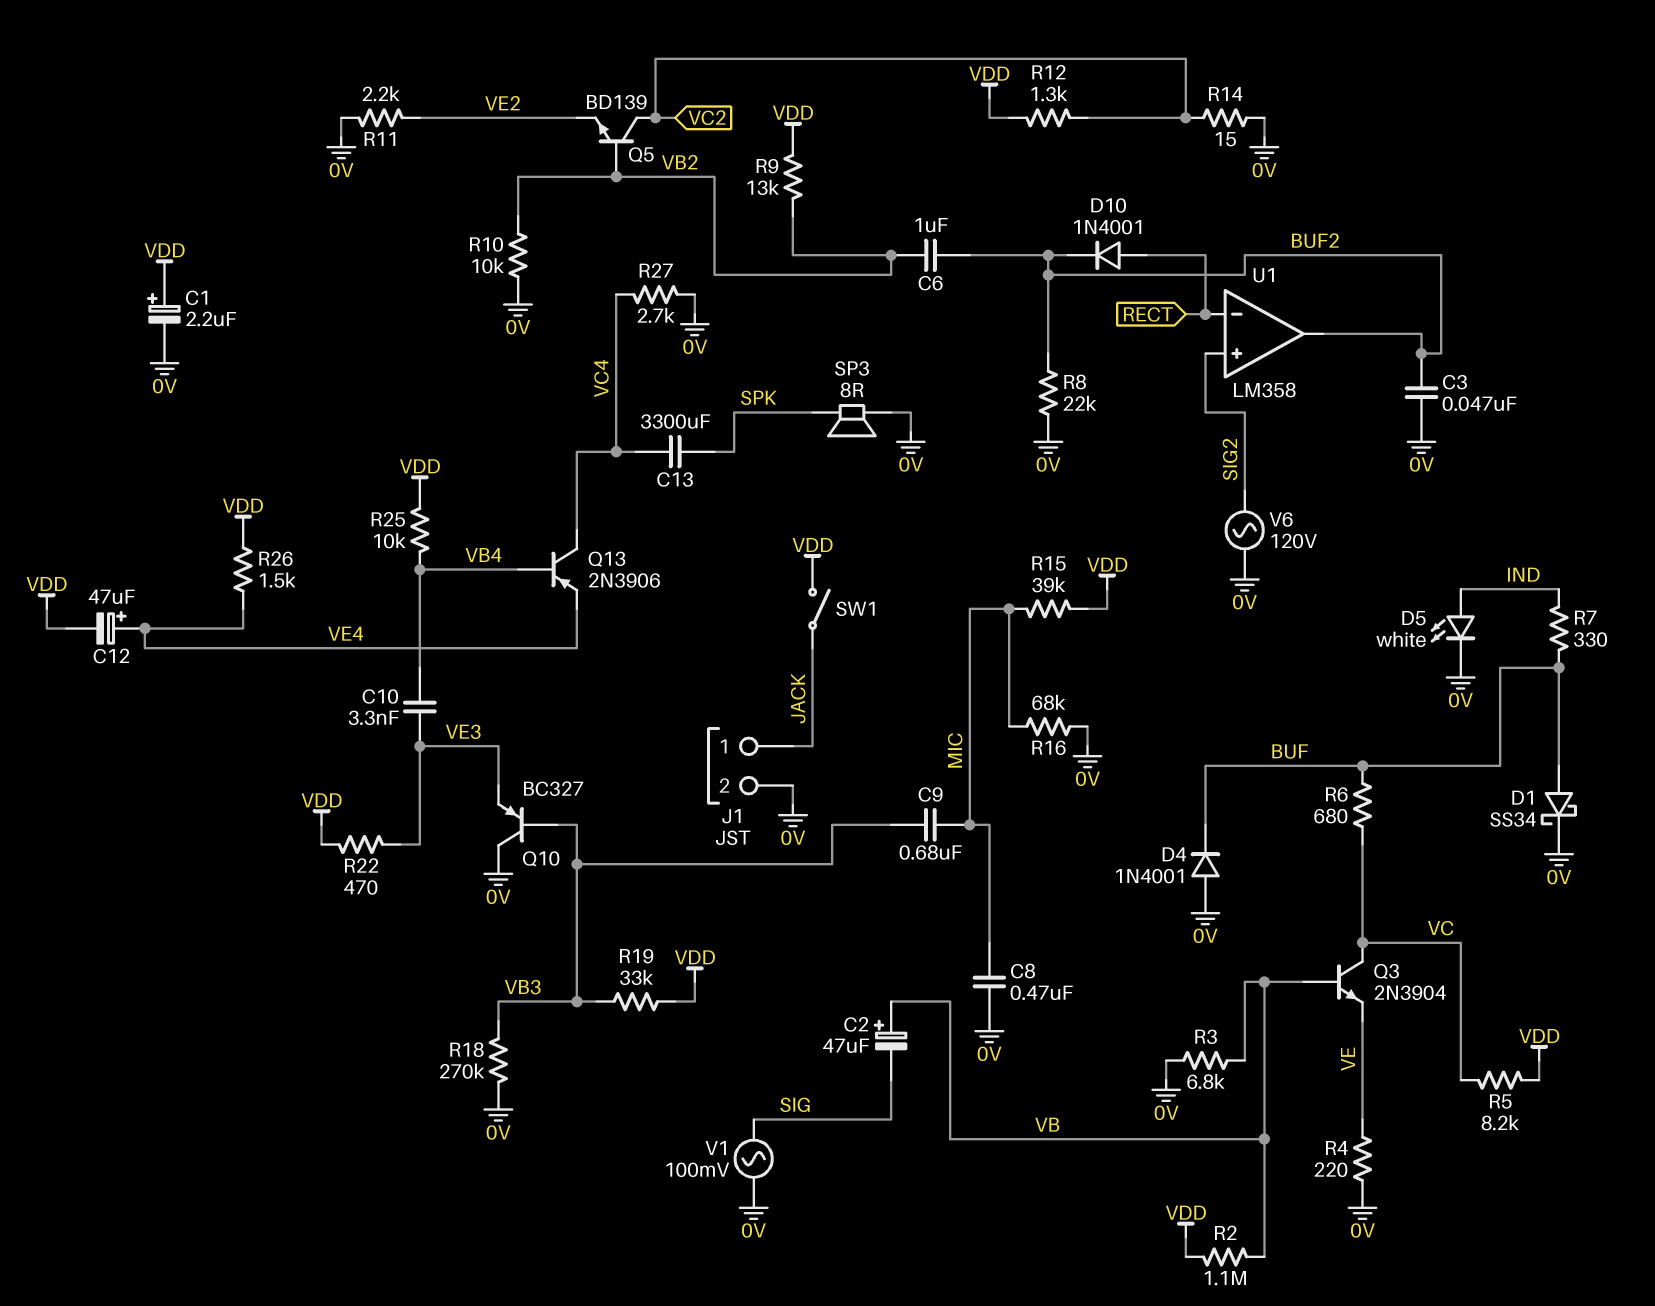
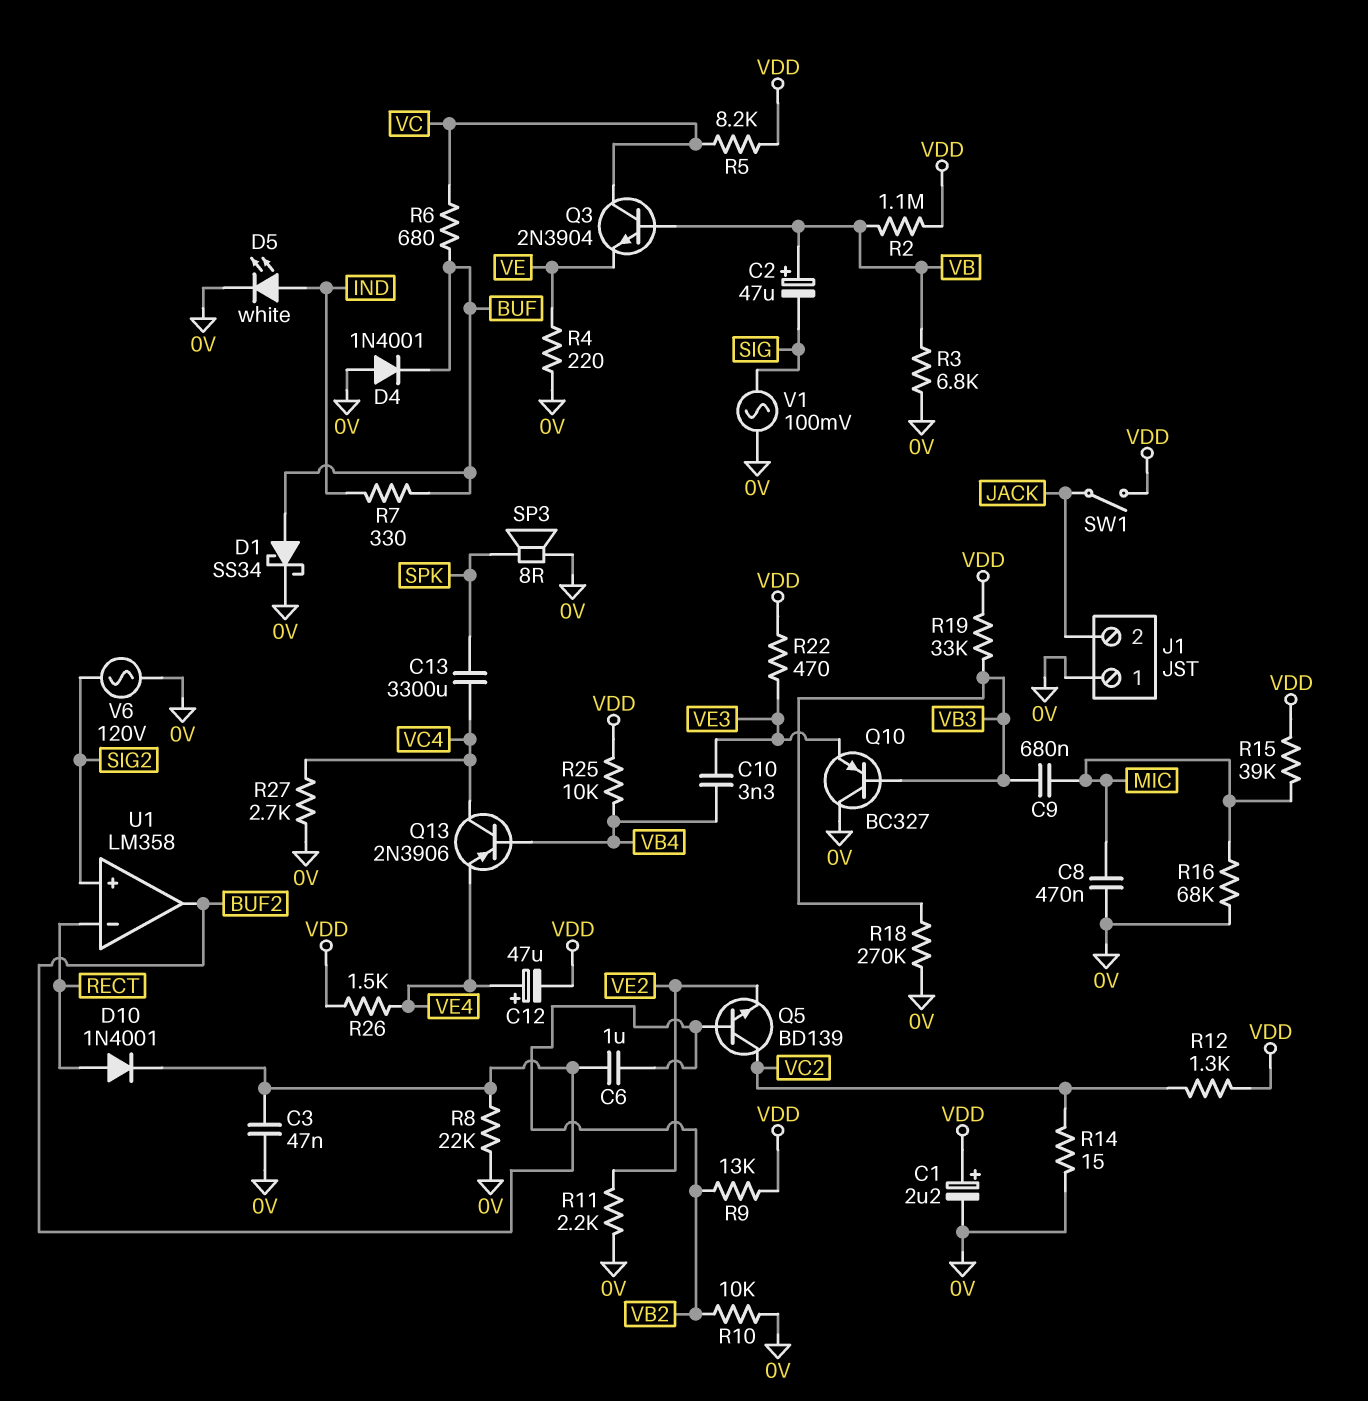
J1 pin 1: JACK -> 0V
J1 pin 2: 0V -> JACK

